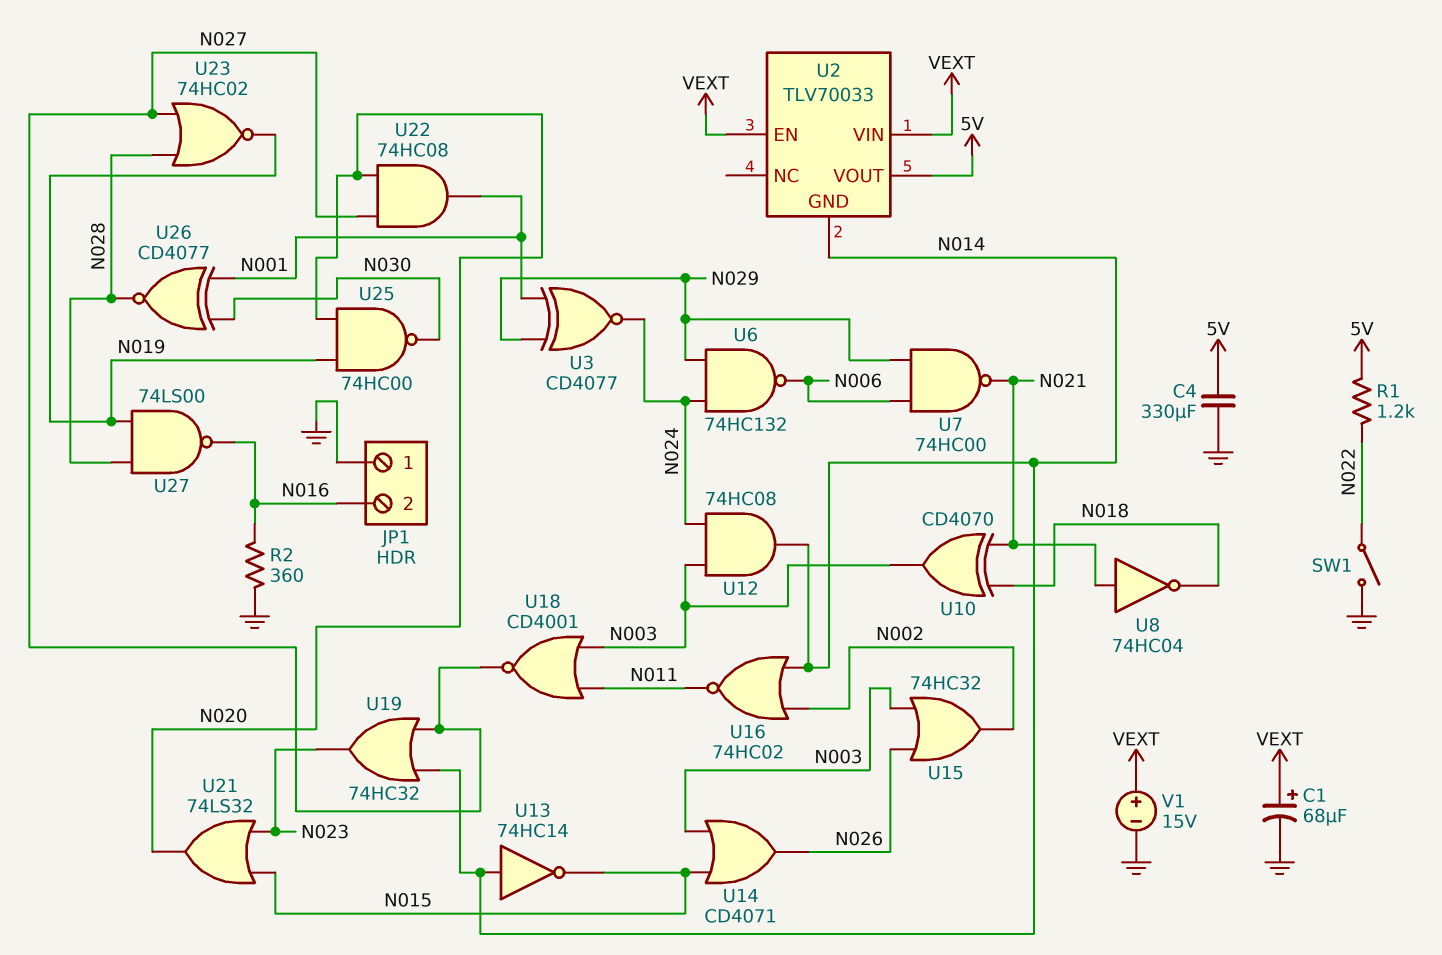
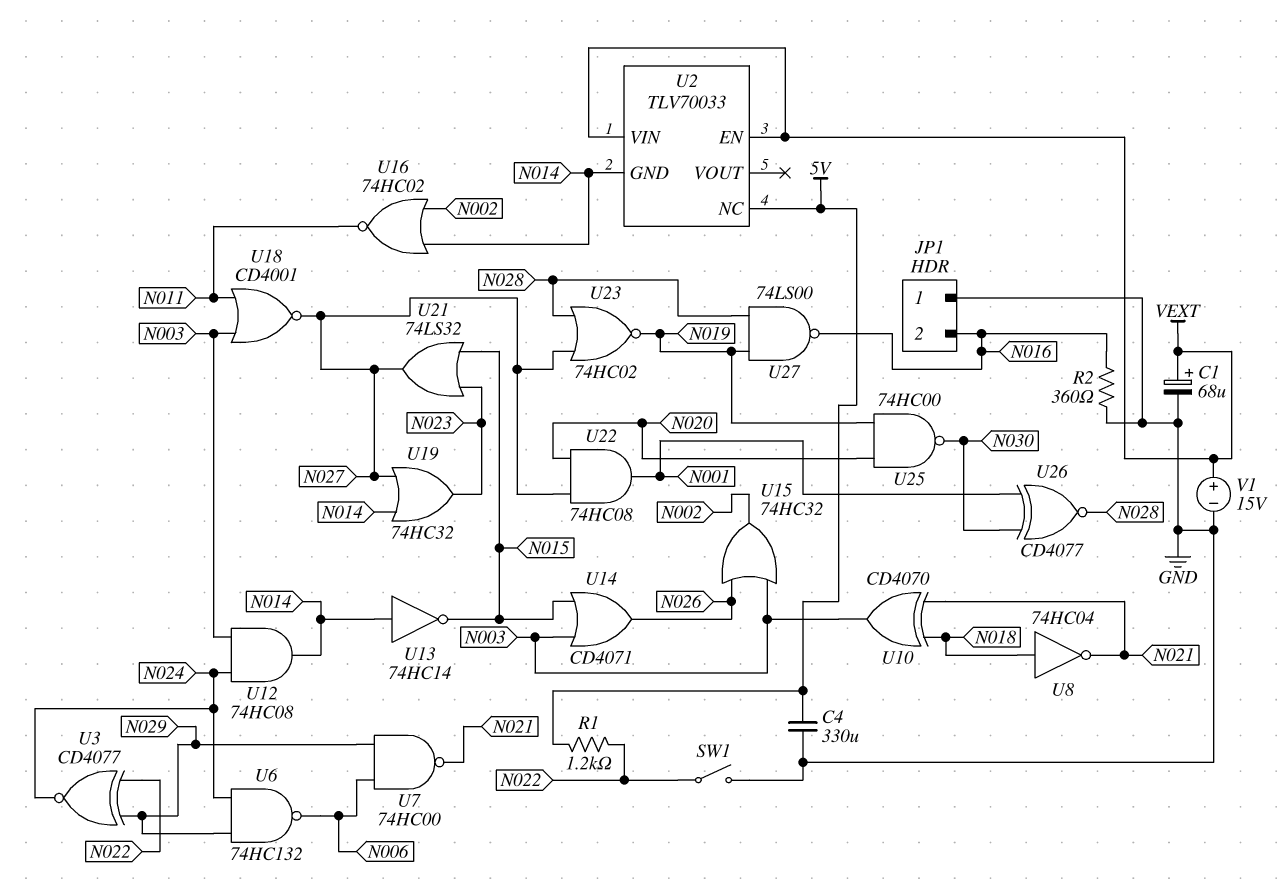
U2 pin NC: none -> 5V
U2 pin VOUT: 5V -> none
U3: XNOR CD4077 (in N001, in N029, out N024) -> XNOR CD4077 (in N022, in N029, out N024)
U8: NOT 74HC04 (in N021, out N018) -> NOT 74HC04 (in N018, out N021)
U21: OR 74LS32 (in N015, in N023, out N020) -> OR 74LS32 (in N015, in N023, out N027)

